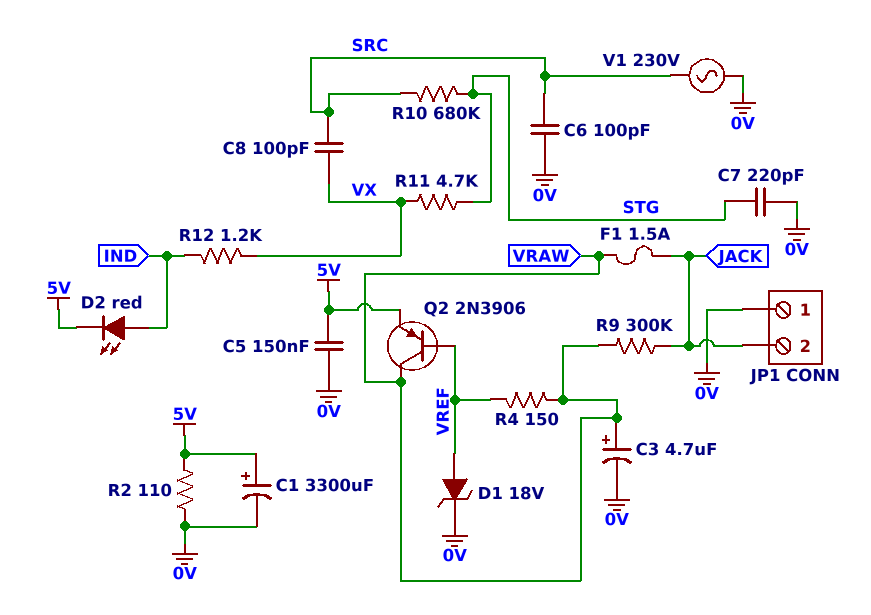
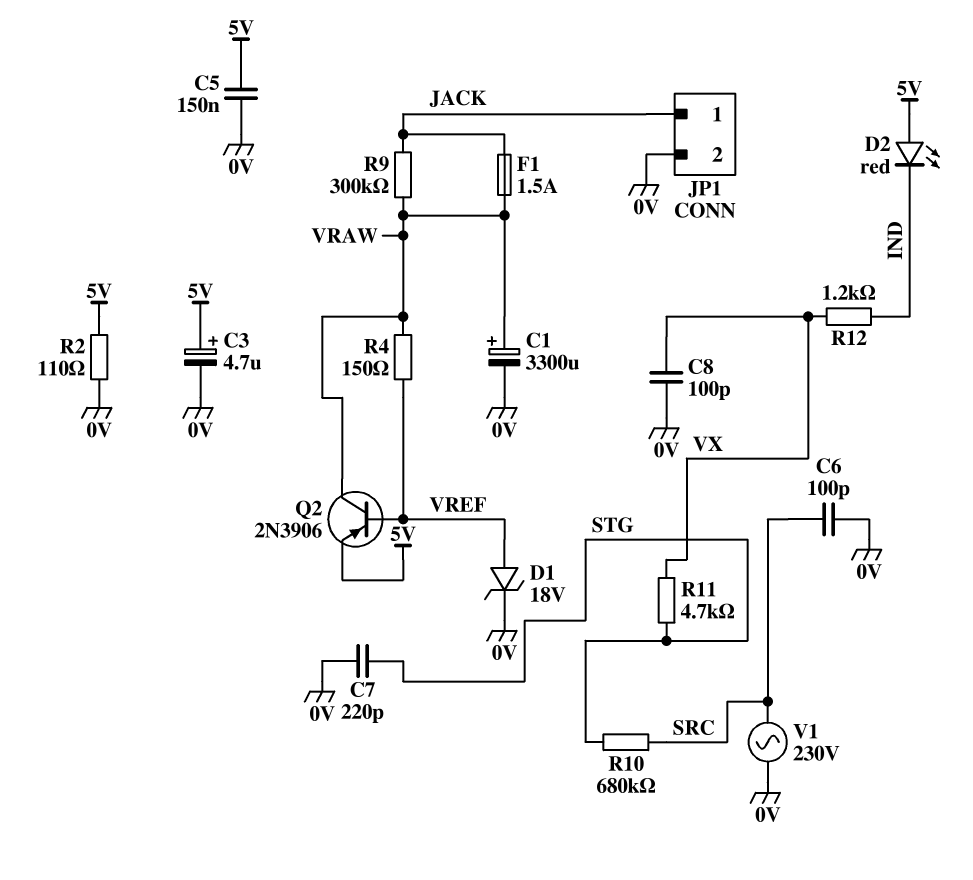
C1: 3300uF (plus 5V, minus 0V) -> 3300uF (plus VRAW, minus 0V)
C3: 4.7uF (plus VRAW, minus 0V) -> 4.7uF (plus 5V, minus 0V)
C8: 100pF (SRC, VX) -> 100pF (0V, VX)
D2: LED red (A IND, K 5V) -> LED red (A 5V, K IND)
JP1 pin 1: 0V -> JACK
JP1 pin 2: JACK -> 0V

